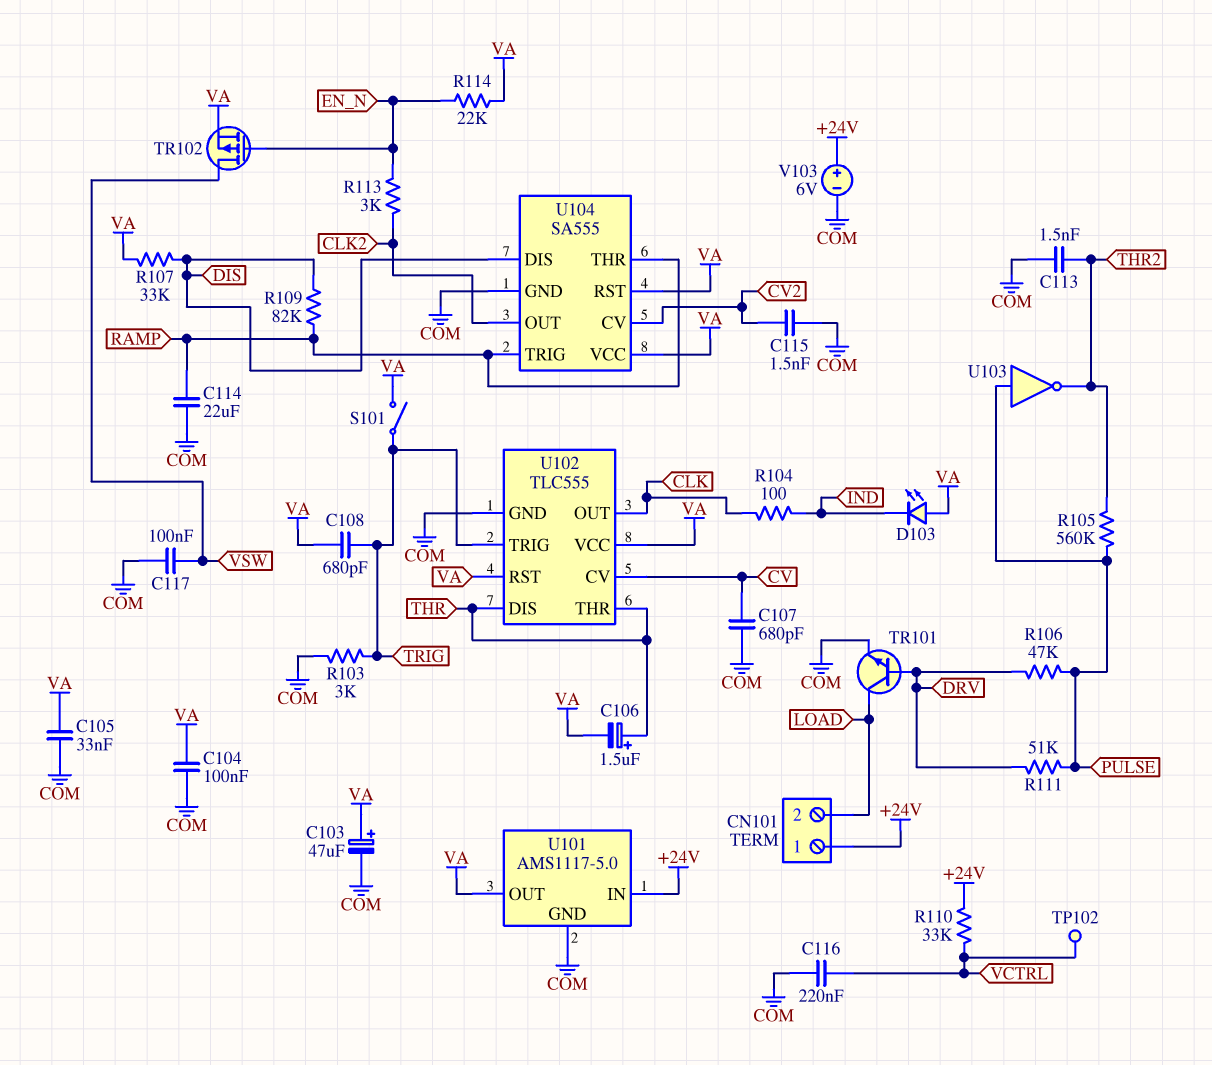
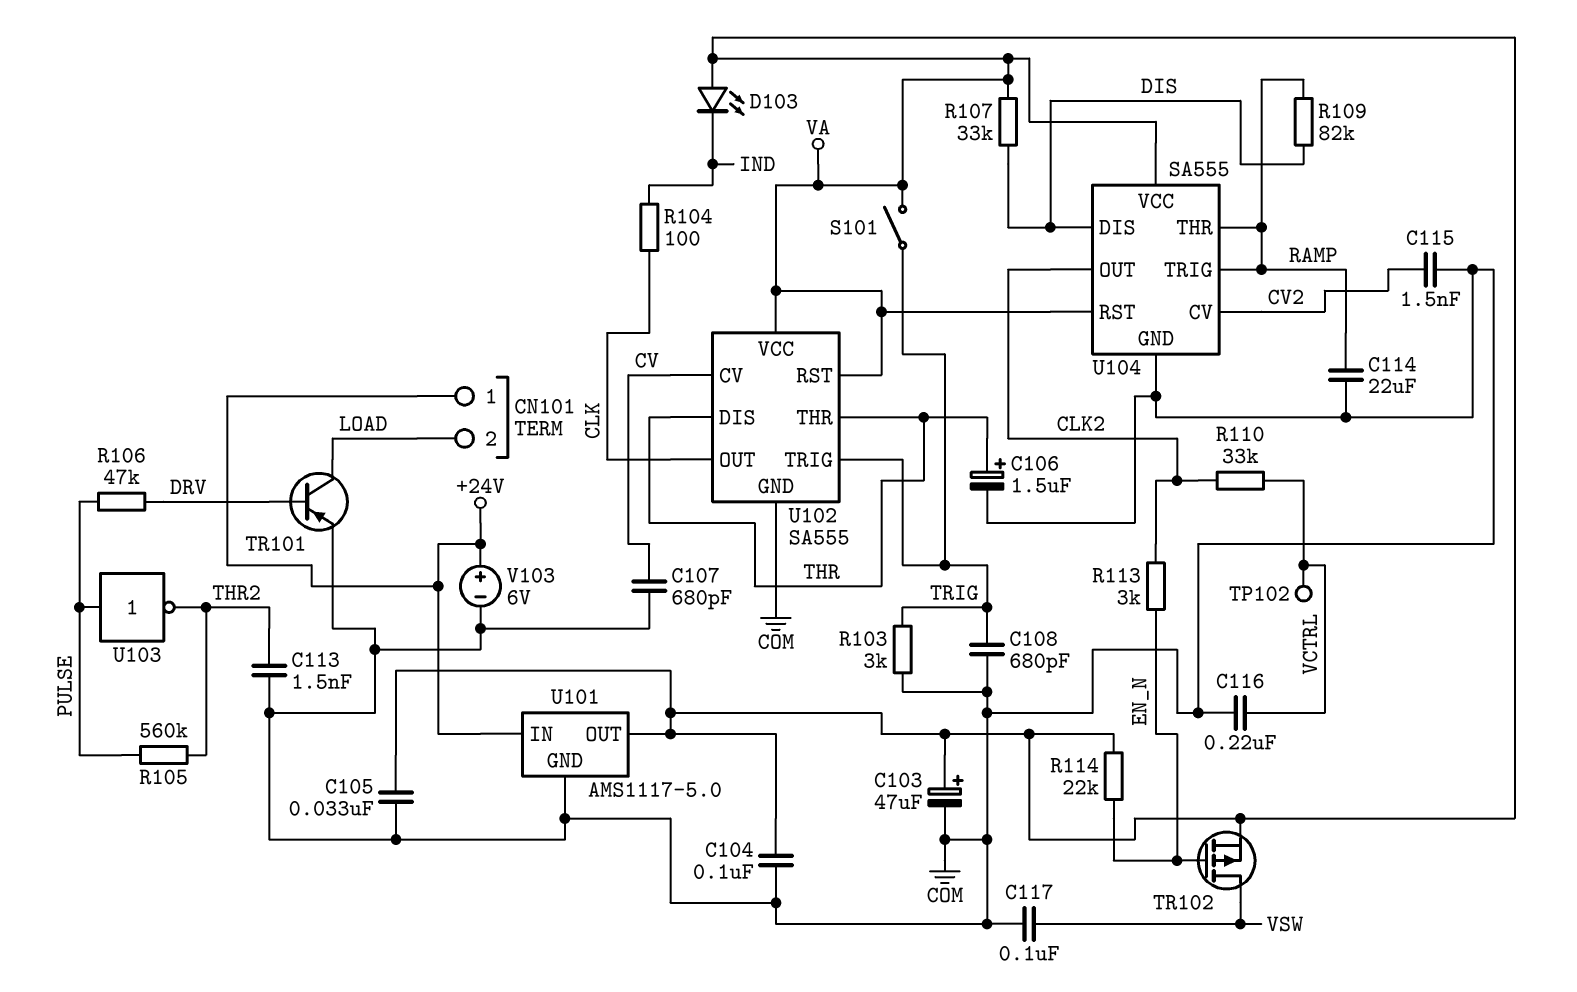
C106: 1.5uF (plus THR, minus VA) -> 1.5uF (plus THR, minus COM)
C108: 680pF (TRIG, VA) -> 680pF (COM, TRIG)
R110: 33k (+24V, VCTRL) -> 33k (CLK2, VCTRL)
R111: 51k (DRV, PULSE) -> none
TR101: NPN (B DRV, C LOAD, E COM) -> PNP (B DRV, C LOAD, E COM)
U102: TLC555 -> SA555

